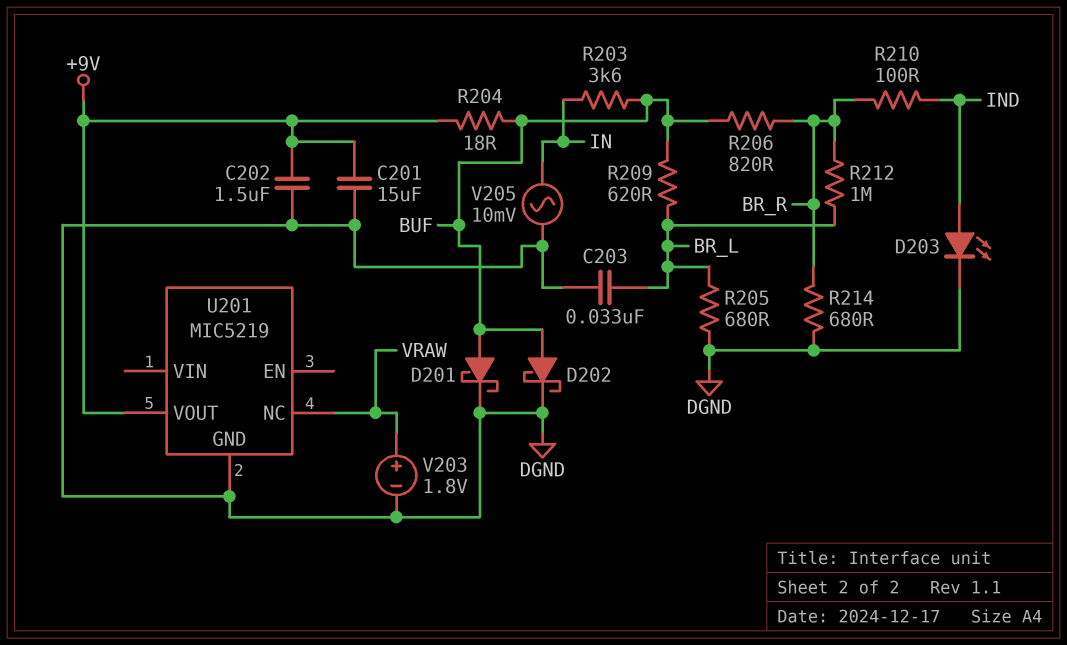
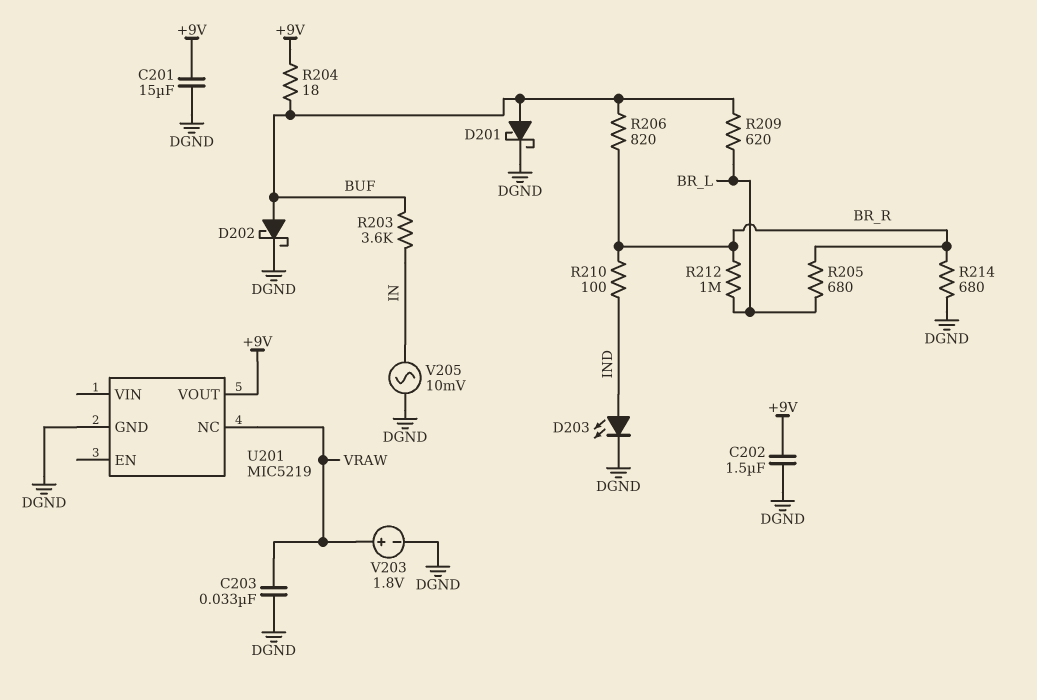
C203: 33nF (BR_L, DGND) -> 33nF (DGND, VRAW)
R205: 680 (BR_L, DGND) -> 680 (BR_L, BR_R)

